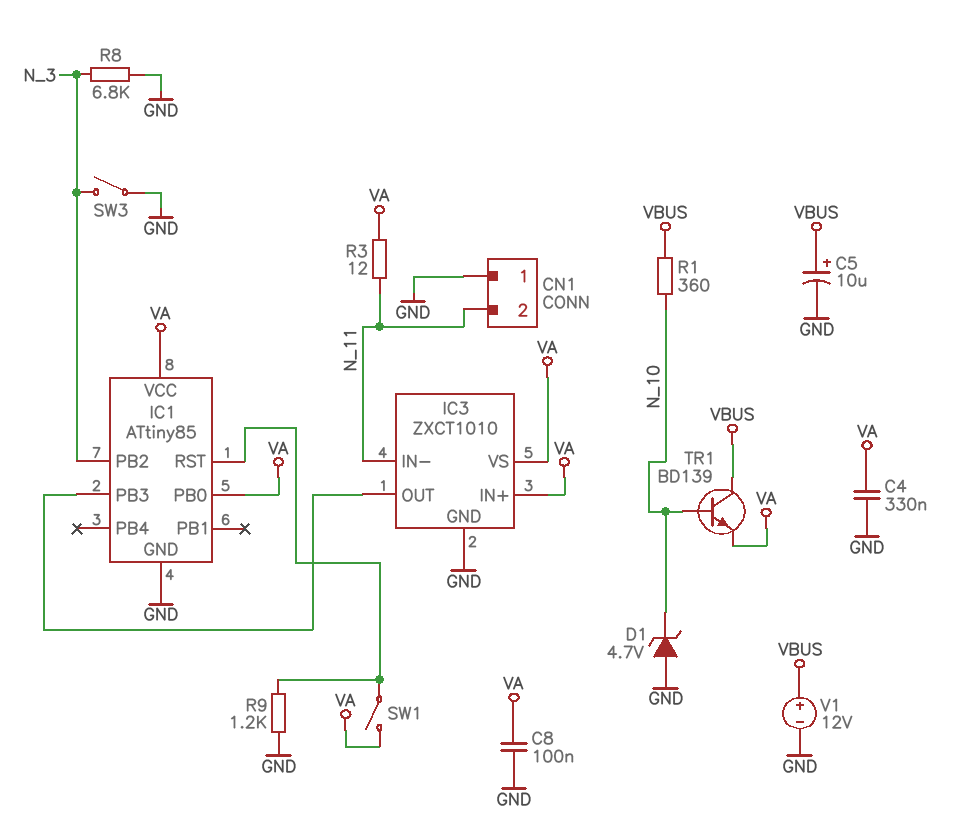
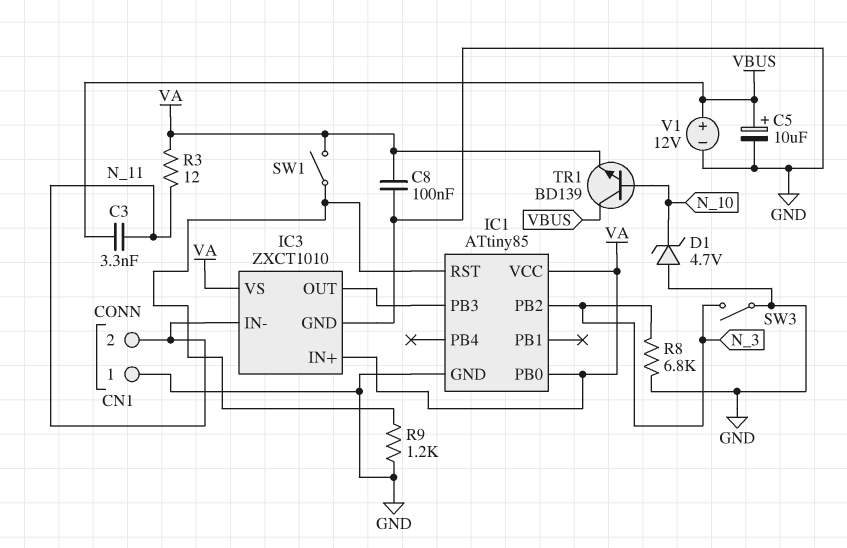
C3: none -> 3.3nF (N_11, VBUS)
C4: 330nF (GND, VA) -> none
R1: 360 (N_10, VBUS) -> none

